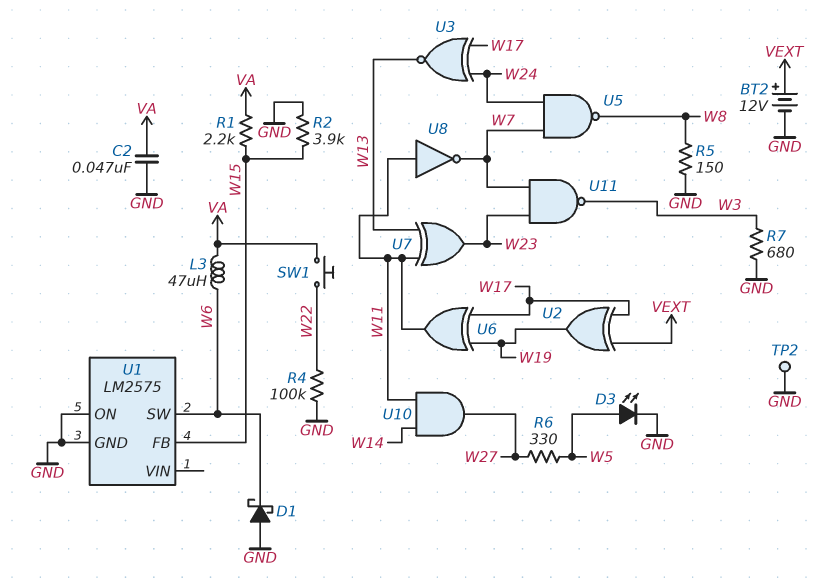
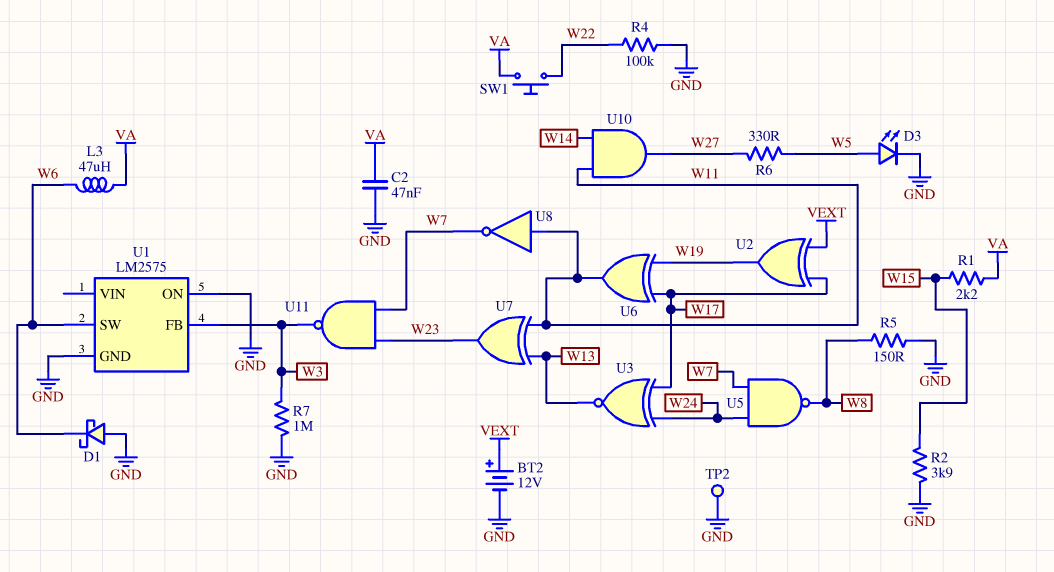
R7: 680 (GND, W3) -> 1M (GND, W3)
U1 pin FB: W15 -> W3

